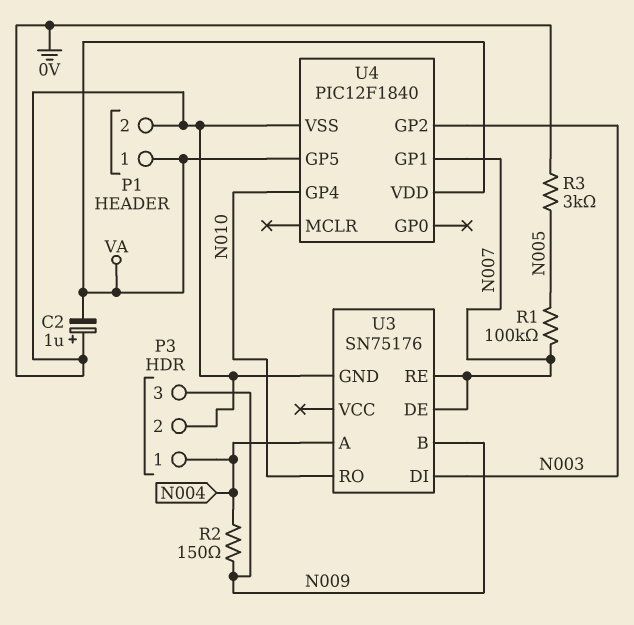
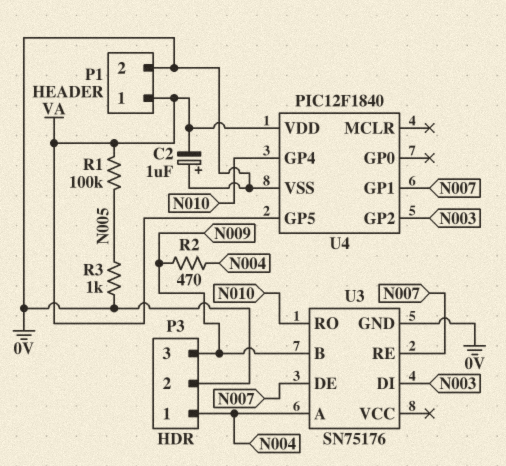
R1: 100k (N005, N007) -> 100k (N005, VA)
R2: 150 (N004, N009) -> 470 (N004, N009)
R3: 3k (0V, N005) -> 1k (0V, N005)

